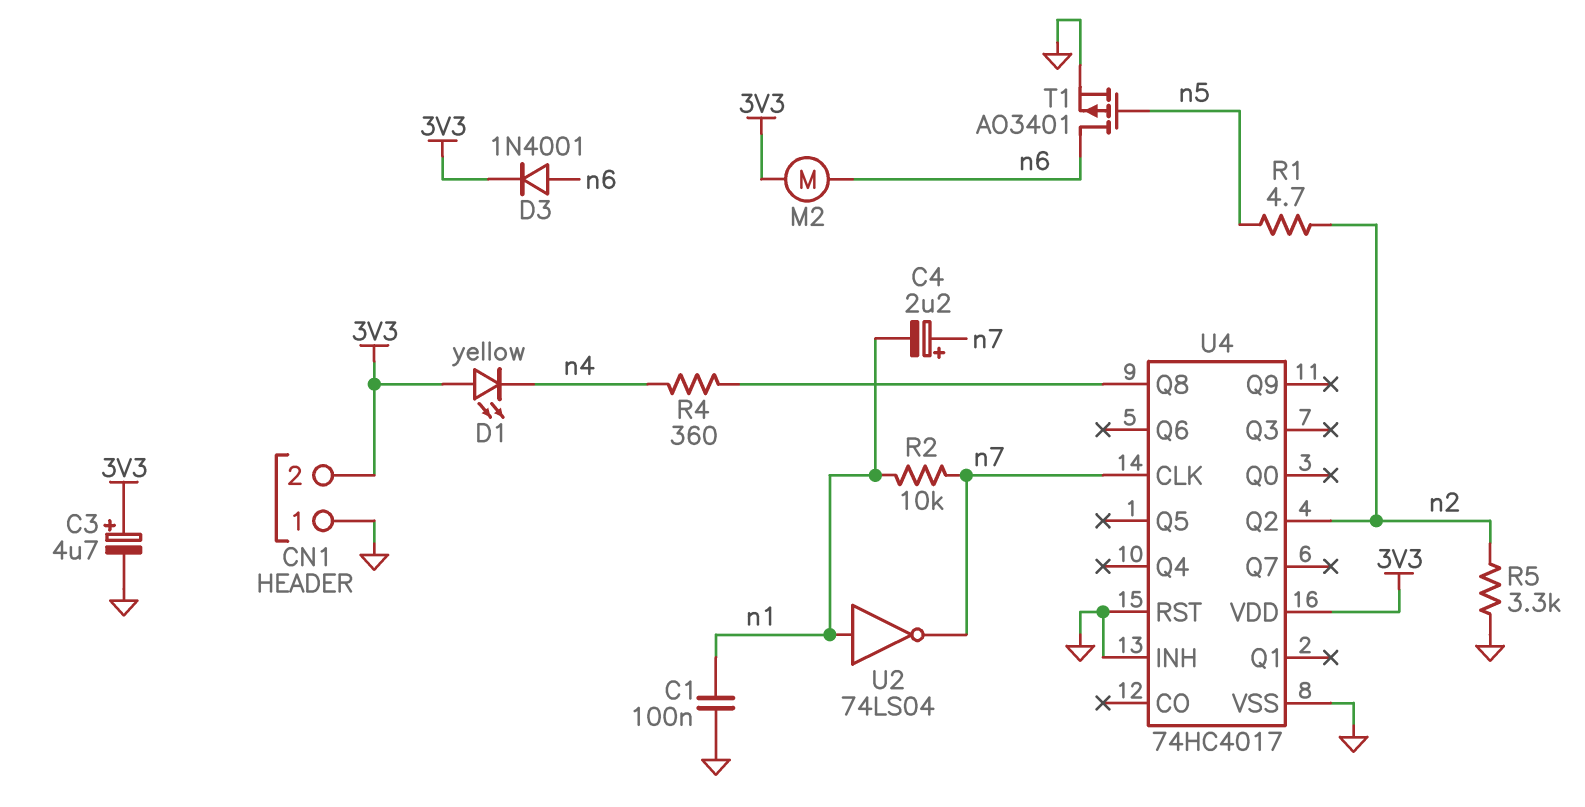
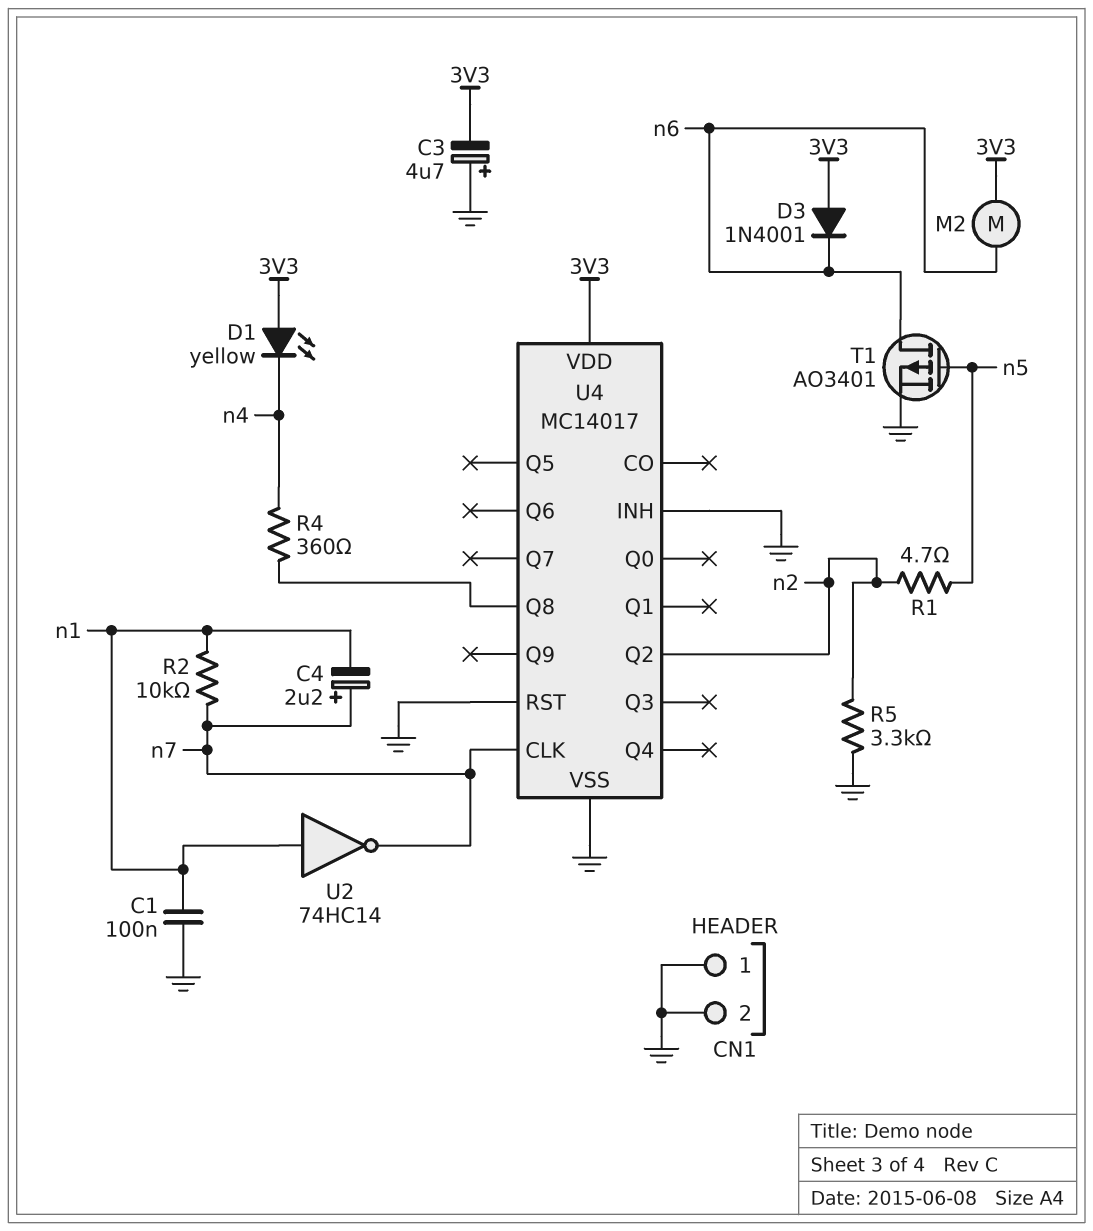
C3: 4.7uF (plus 3V3, minus GND) -> 4.7uF (plus GND, minus 3V3)
CN1 pin 2: 3V3 -> GND
D3: diode 1N4001 (A n6, K 3V3) -> diode 1N4001 (A 3V3, K n6)
U2: NOT 74LS04 (in n1, out n7) -> NOT 74HC14 (in n1, out n7)
U4: 74HC4017 -> MC14017

